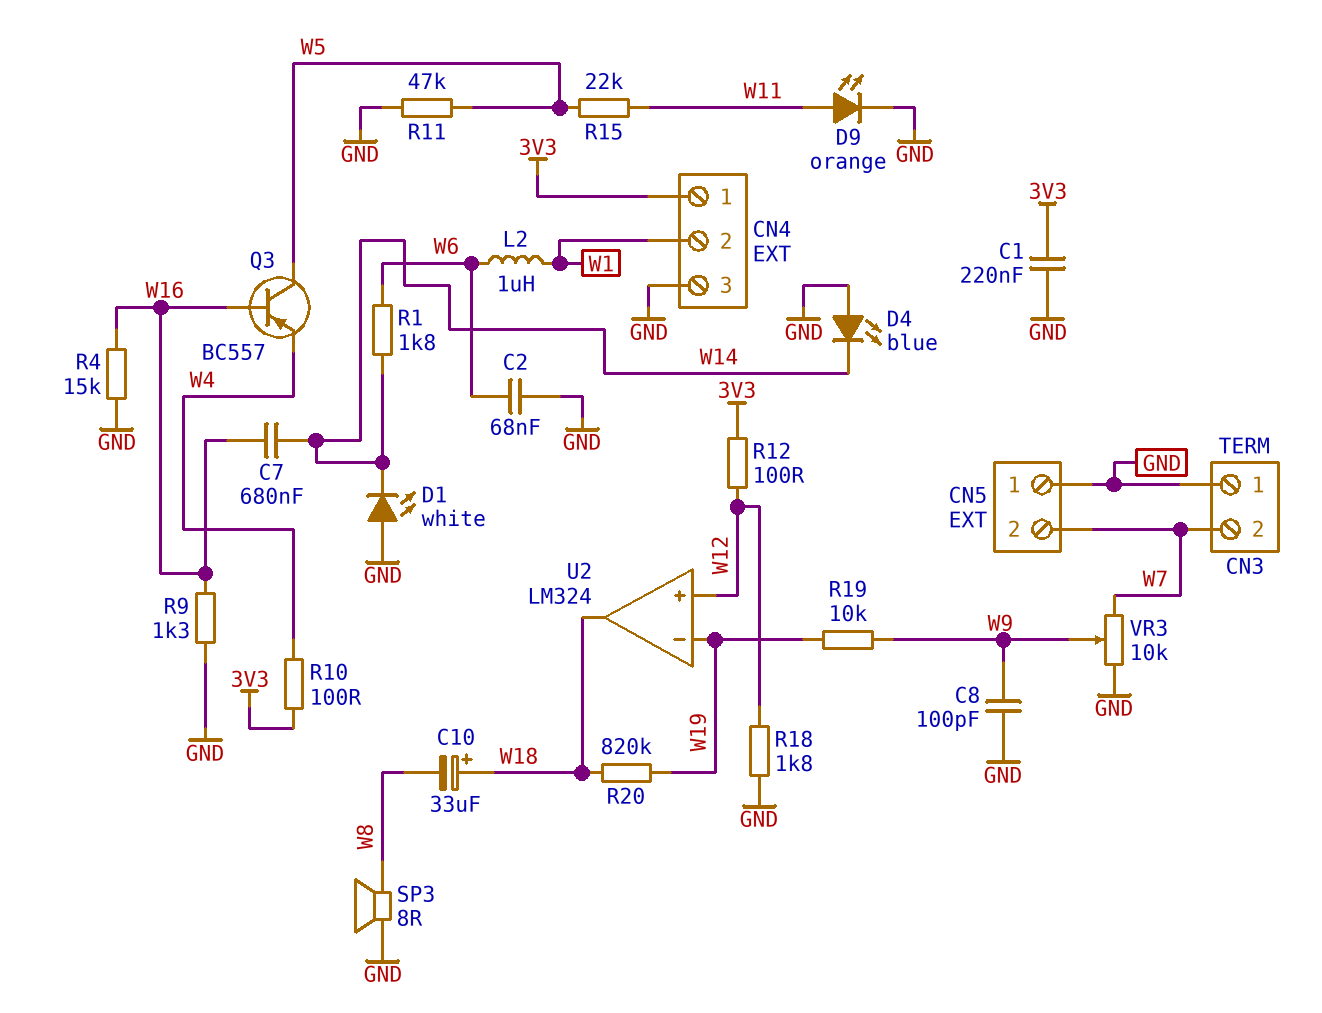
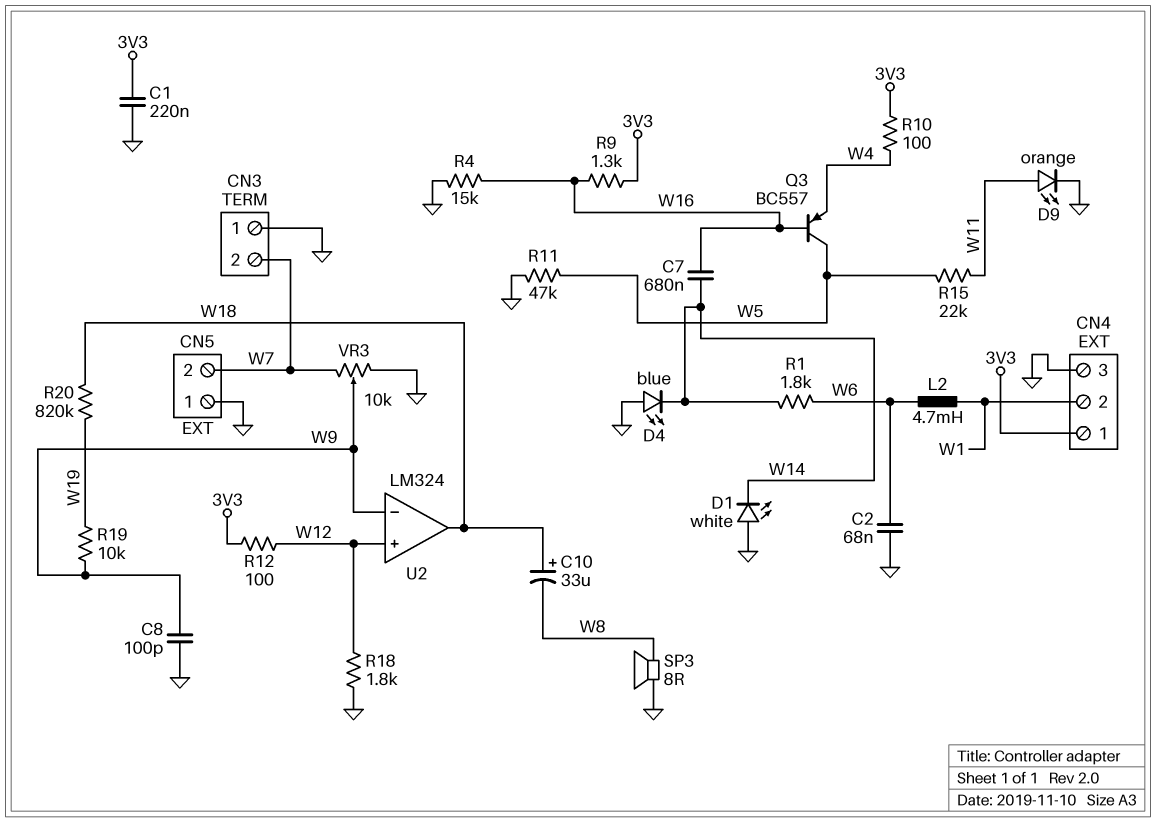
L2: 1uH (W1, W6) -> 4.7mH (W1, W6)
R9: 1.3k (GND, W16) -> 1.3k (3V3, W16)
U2 pin in-: W19 -> W9

